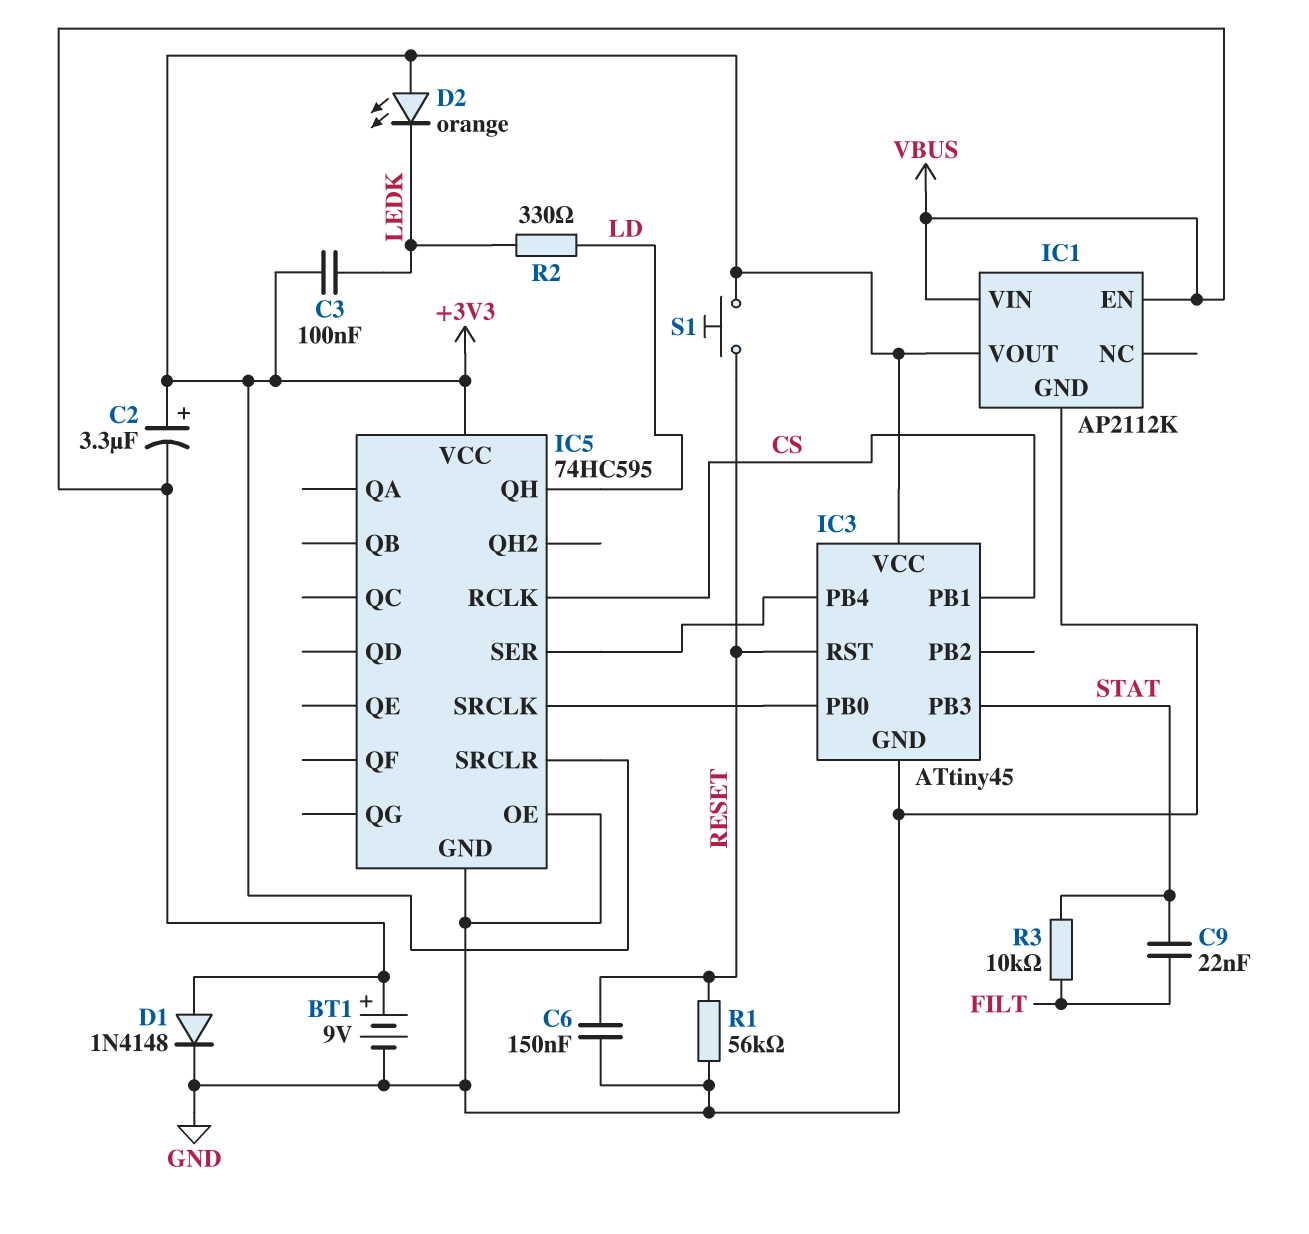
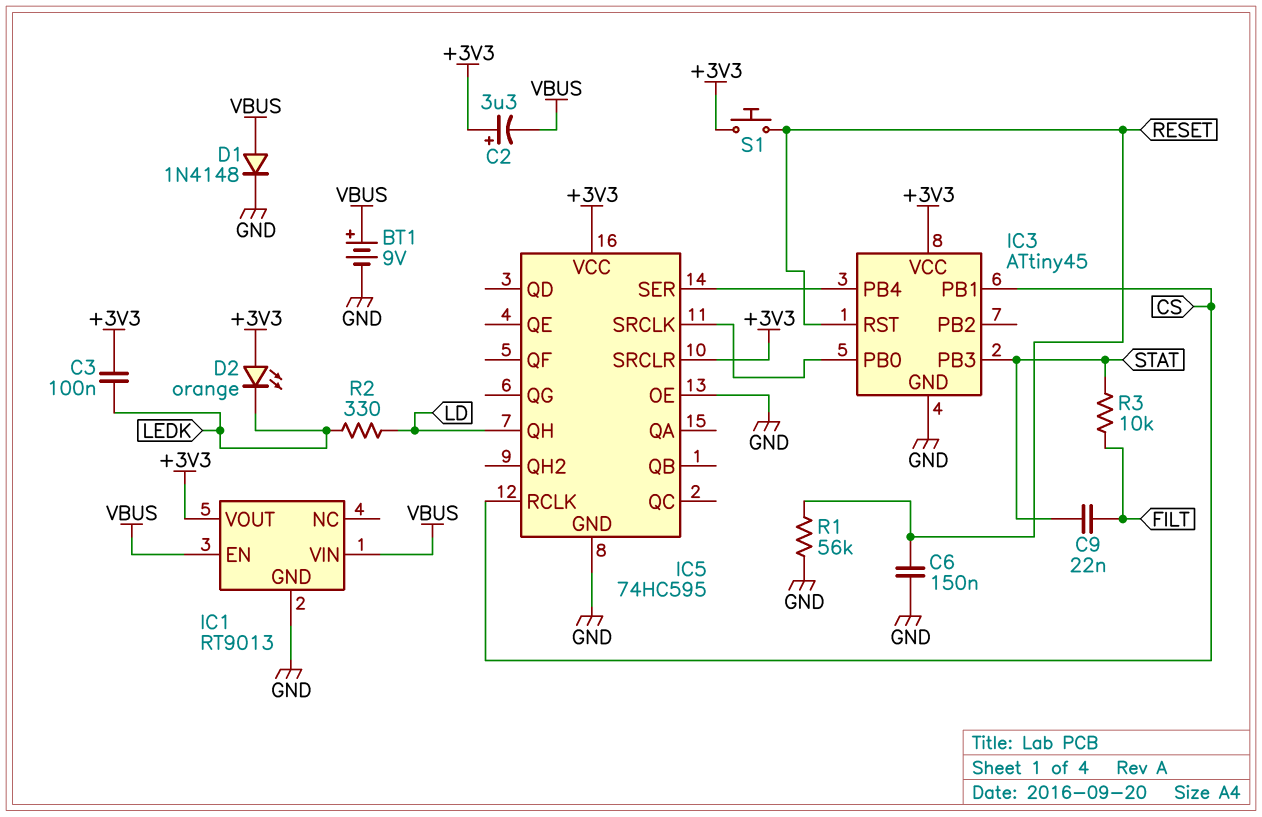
IC1: AP2112K -> RT9013

